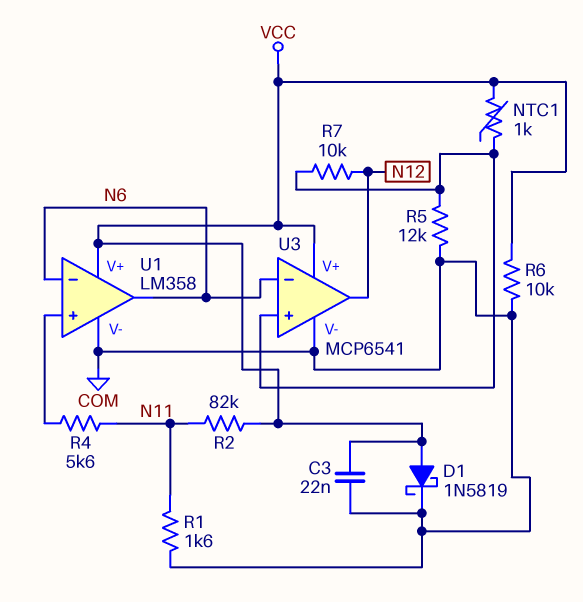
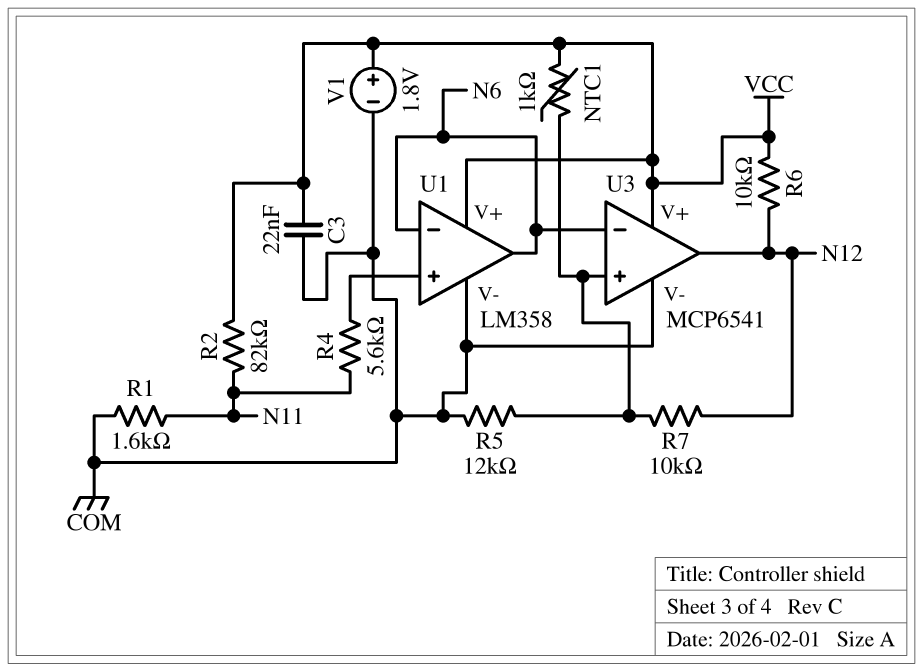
D1: schottky 1N5819 (A VCC, K COM) -> none
R6: 10k (COM, VCC) -> 10k (N12, VCC)
V1: none -> 1.8V (plus VCC, minus COM)

